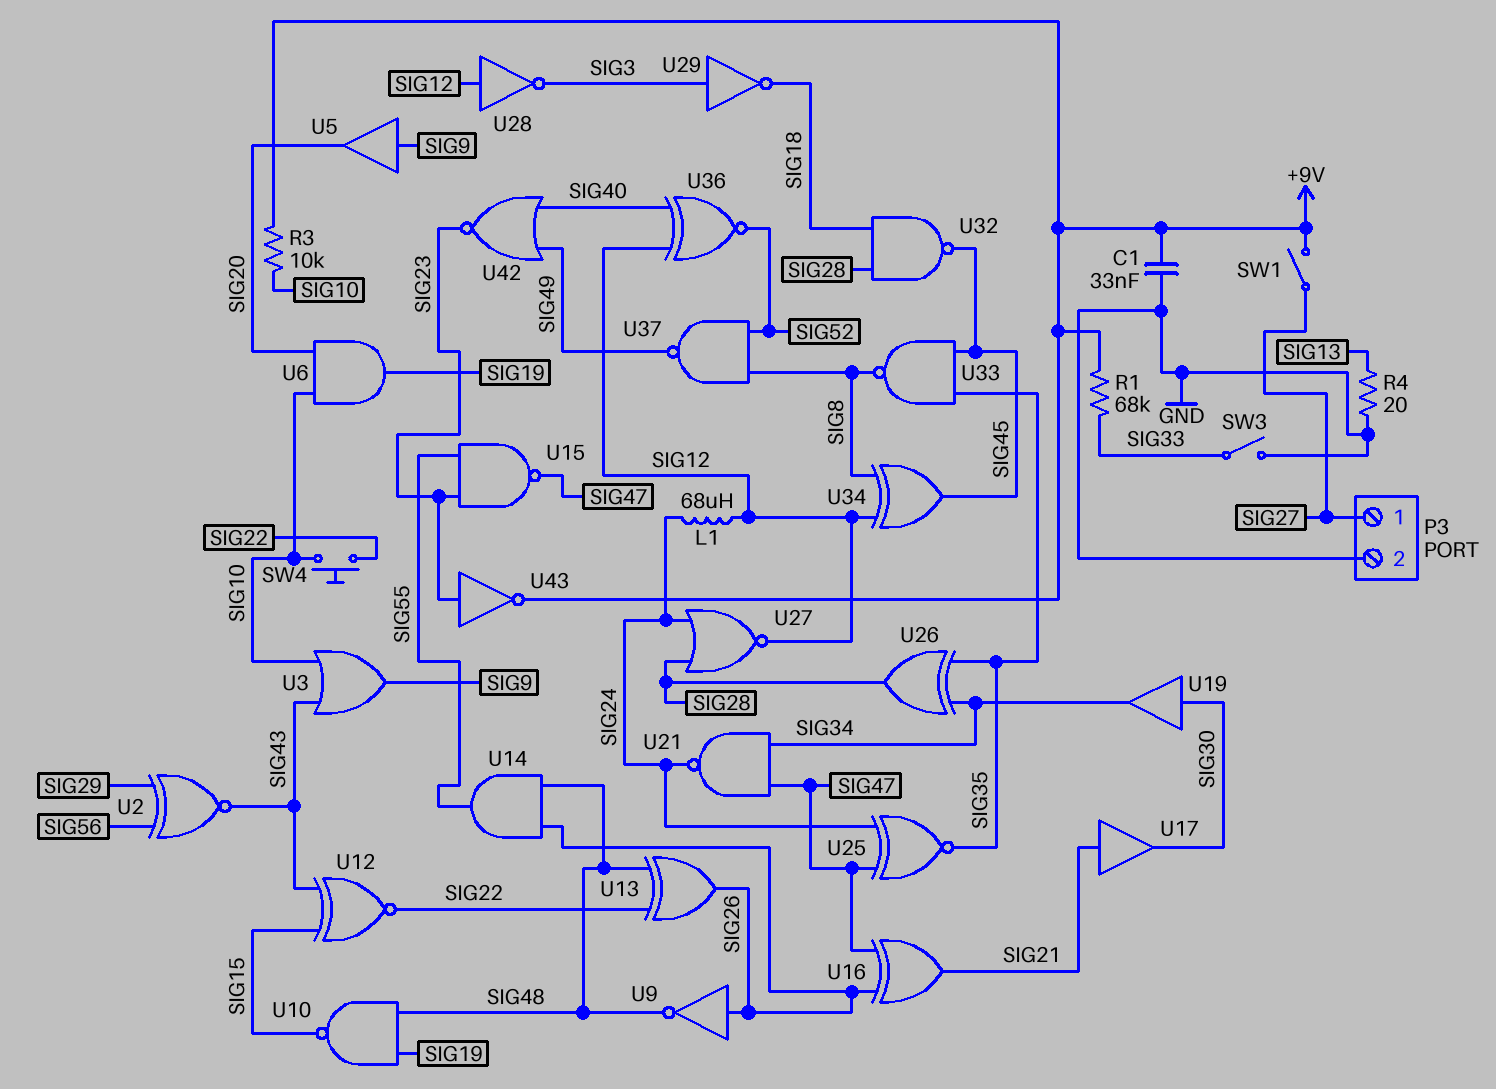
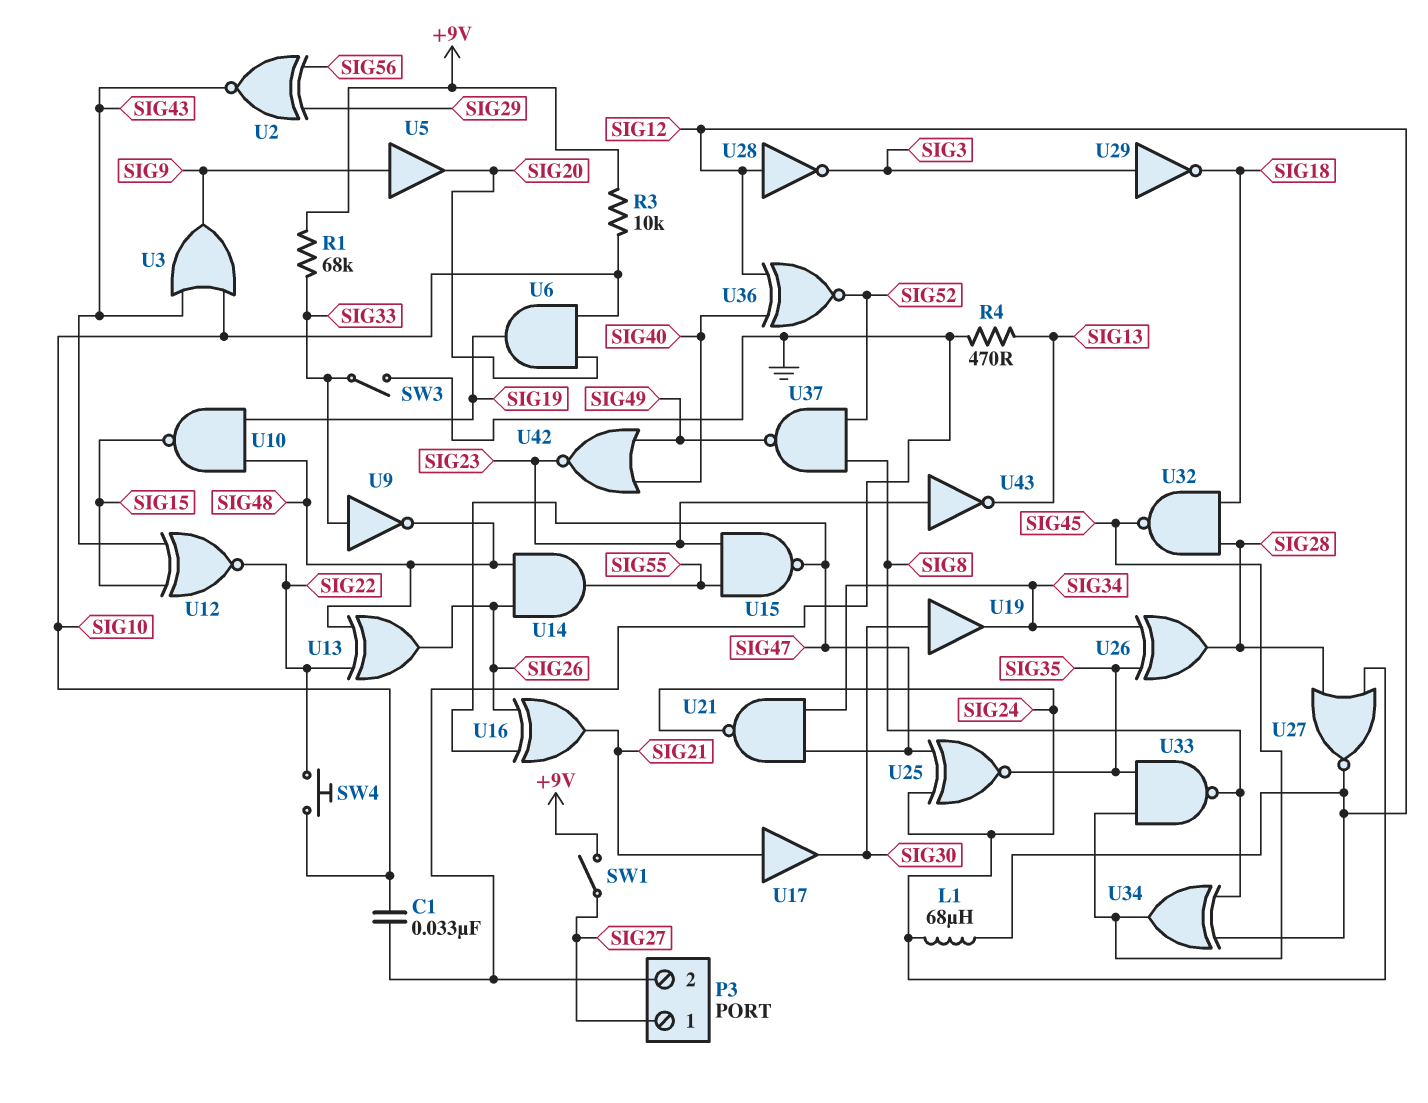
C1: 33nF (+9V, GND) -> 33nF (GND, SIG10)
R4: 20 (GND, SIG13) -> 470 (GND, SIG13)
U9: NOT (in SIG26, out SIG48) -> NOT (in SIG33, out SIG48)
U43: NOT (in SIG23, out +9V) -> NOT (in SIG23, out SIG13)

